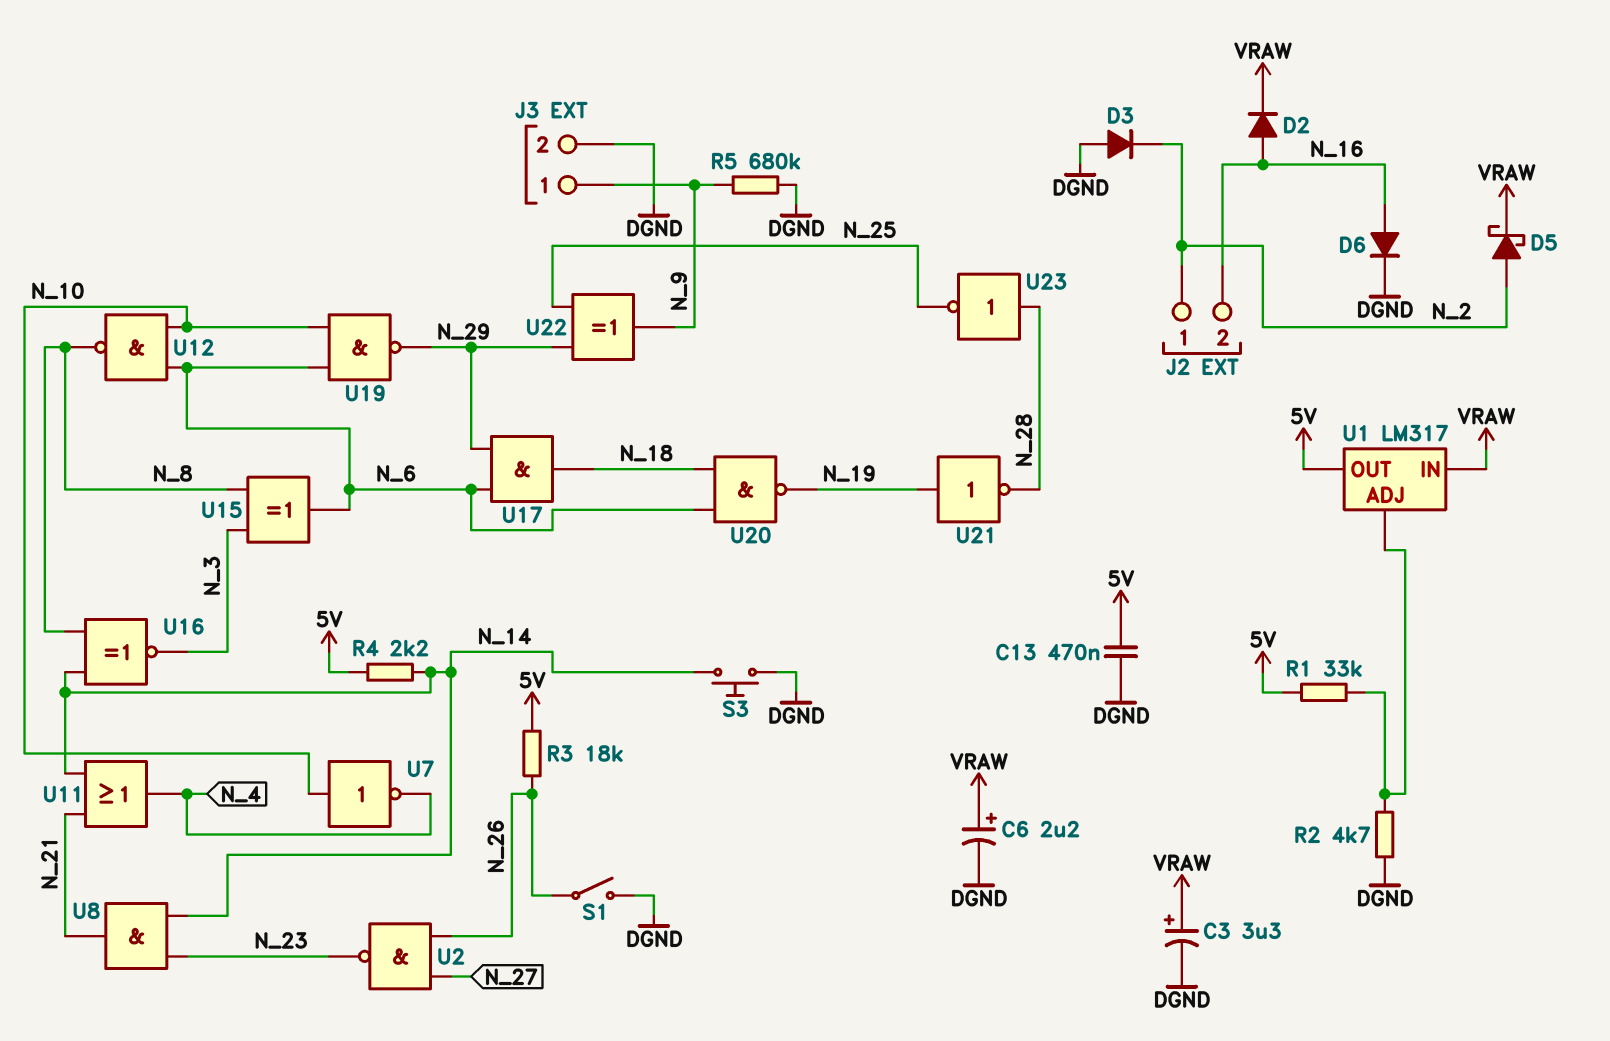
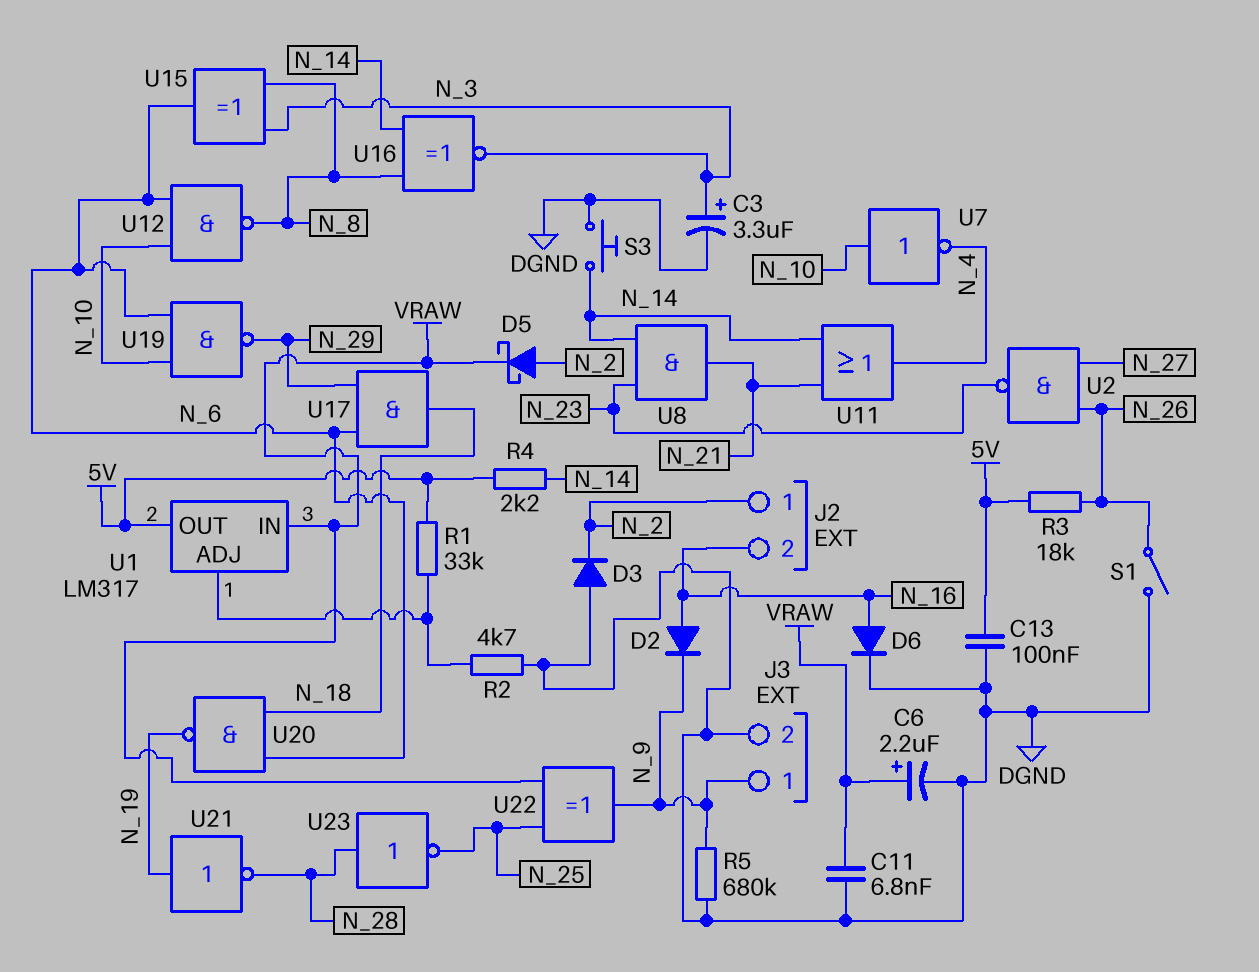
C3: 3.3uF (plus VRAW, minus DGND) -> 3.3uF (plus N_3, minus DGND)
C11: none -> 6.8nF (DGND, VRAW)
C13: 470nF (5V, DGND) -> 100nF (5V, DGND)
D2: diode (A N_16, K VRAW) -> diode (A N_16, K N_9)
U22: XOR (in N_25, in N_29, out N_9) -> XOR (in N_25, in VRAW, out N_9)

